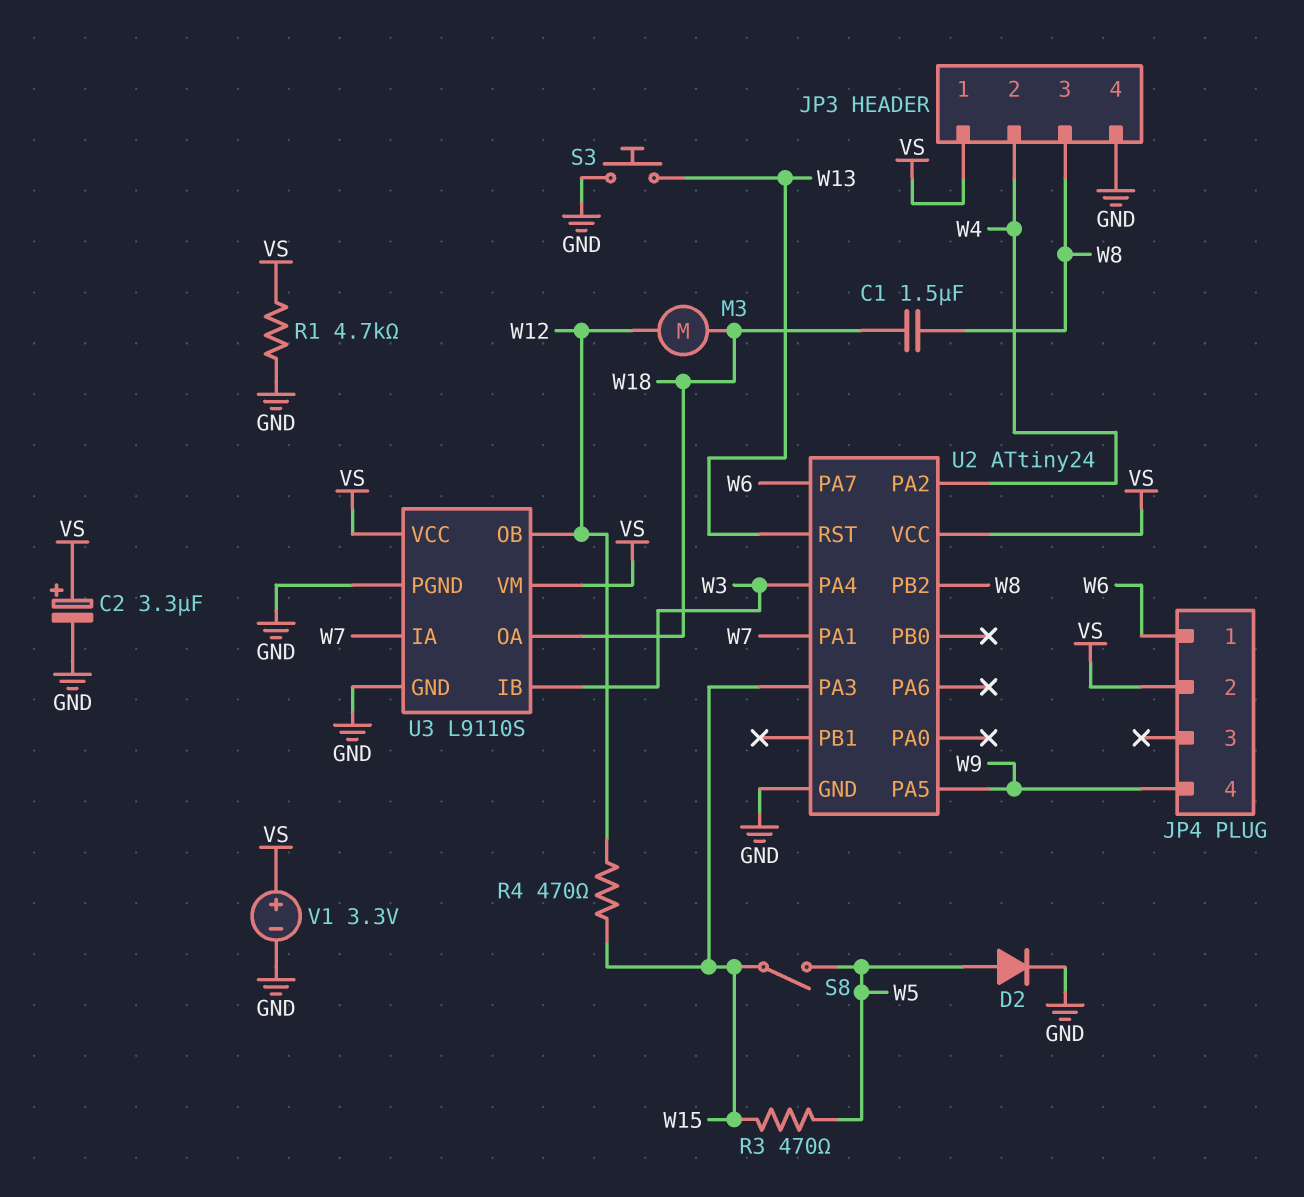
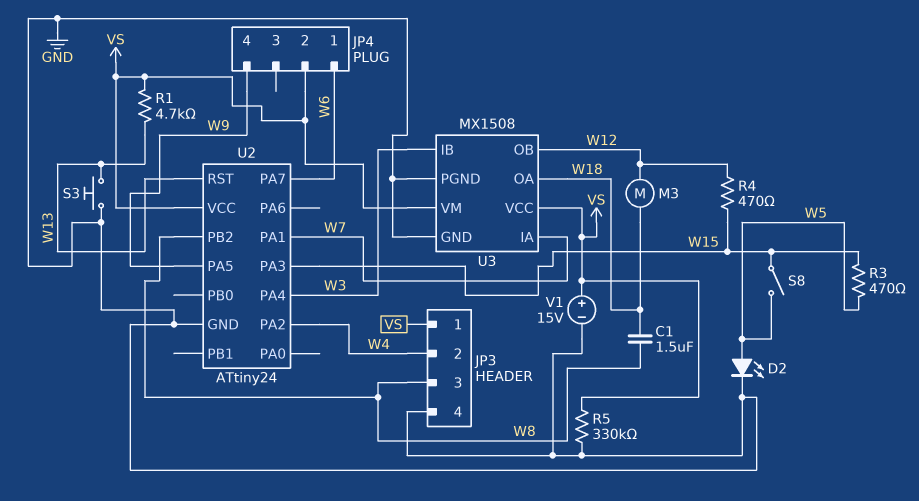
C2: 3.3uF (plus VS, minus GND) -> none
D2: diode (A W5, K GND) -> LED (A W5, K GND)
R1: 4.7k (GND, VS) -> 4.7k (VS, W13)
R5: none -> 330k (GND, VS)
U3: L9110S -> MX1508
V1: 3.3V (plus VS, minus GND) -> 15V (plus VS, minus GND)

